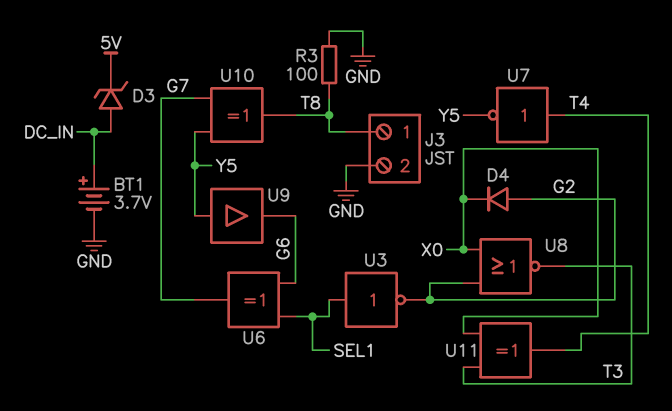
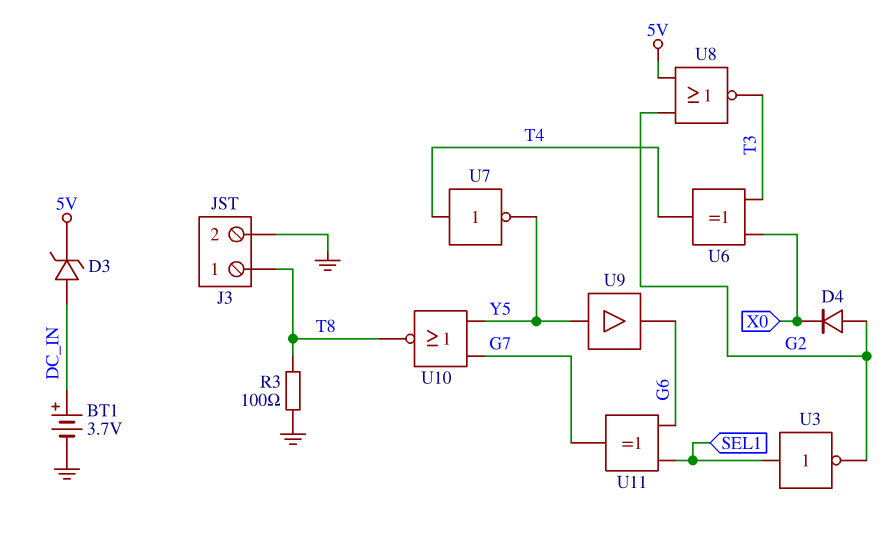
U6: XOR (in G6, in SEL1, out G7) -> XOR (in T3, in X0, out T4)
U8: NOR (in G2, in X0, out T3) -> NOR (in 5V, in G2, out T3)
U10: XOR (in G7, in Y5, out T8) -> NOR (in G7, in Y5, out T8)
U11: XOR (in T3, in X0, out T4) -> XOR (in G6, in SEL1, out G7)

